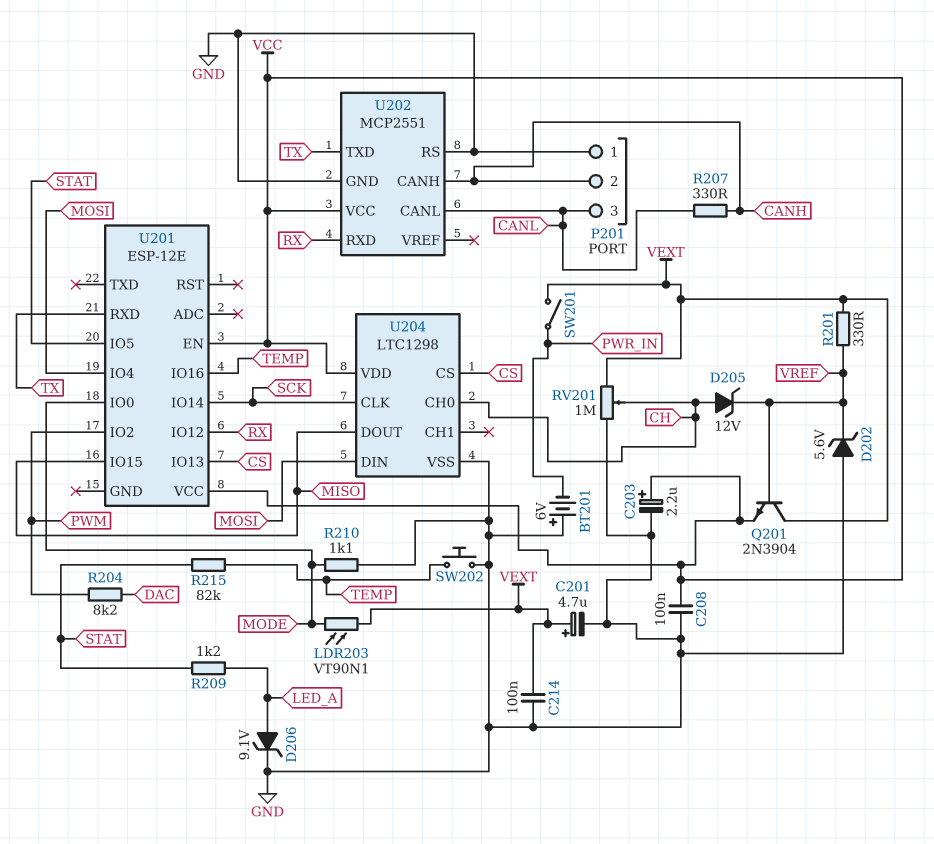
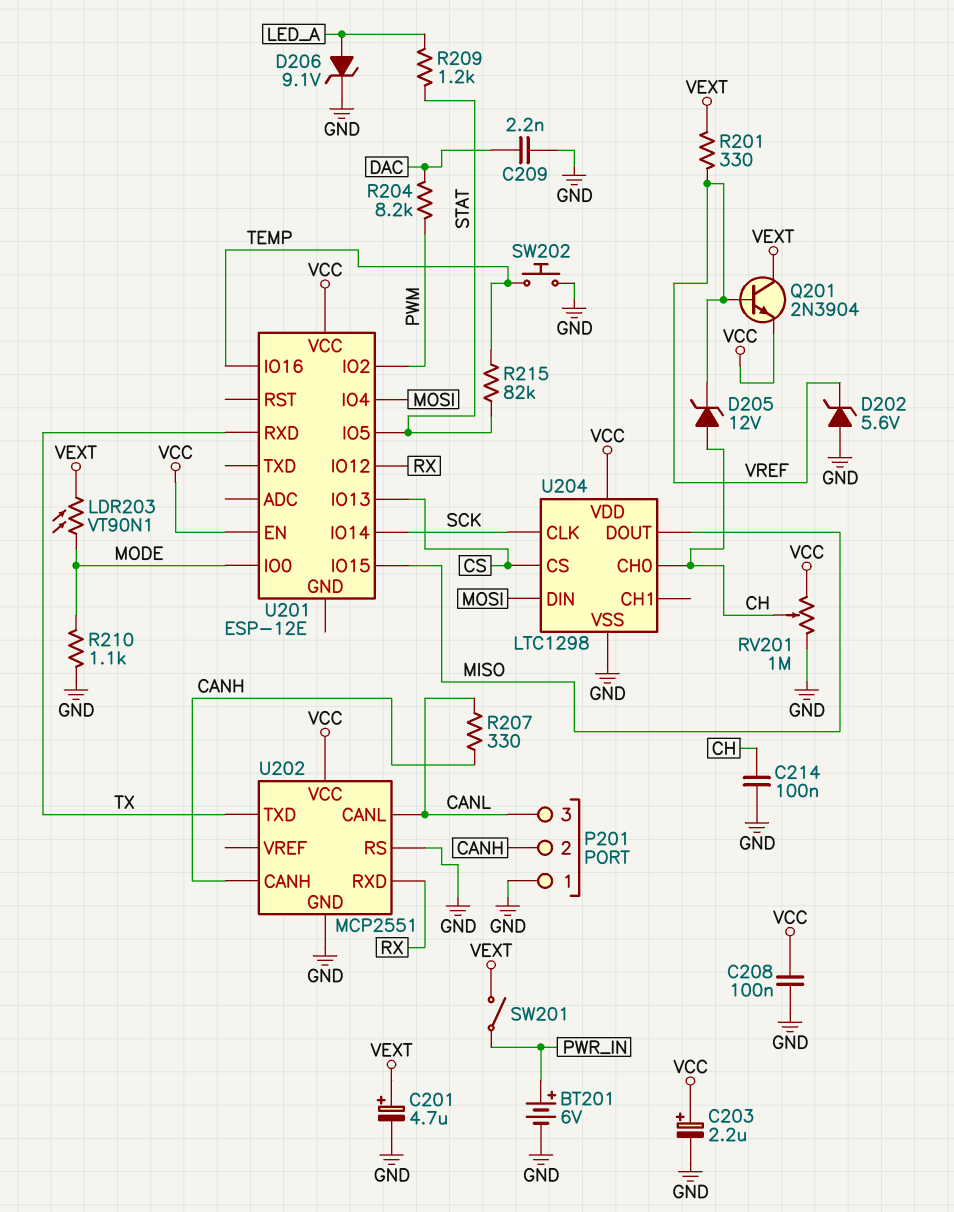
BT201: 6V (plus GND, minus PWR_IN) -> 6V (plus PWR_IN, minus GND)
C209: none -> 2.2nF (DAC, GND)
C214: 100nF (GND, VEXT) -> 100nF (CH, GND)
RV201: 1M (GND, VEXT, wiper CH) -> 1M (GND, VCC, wiper CH)

